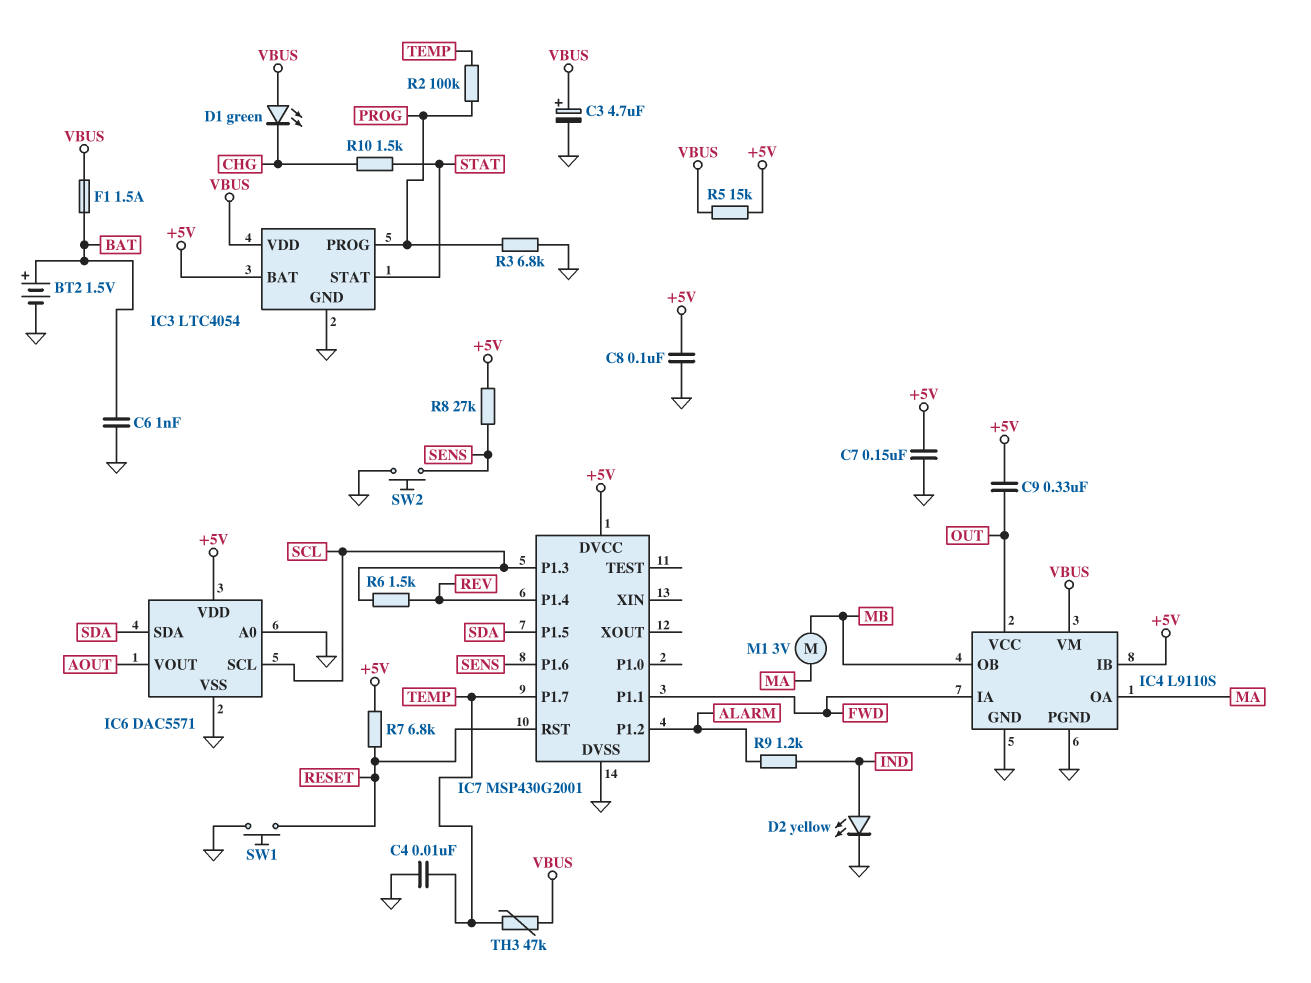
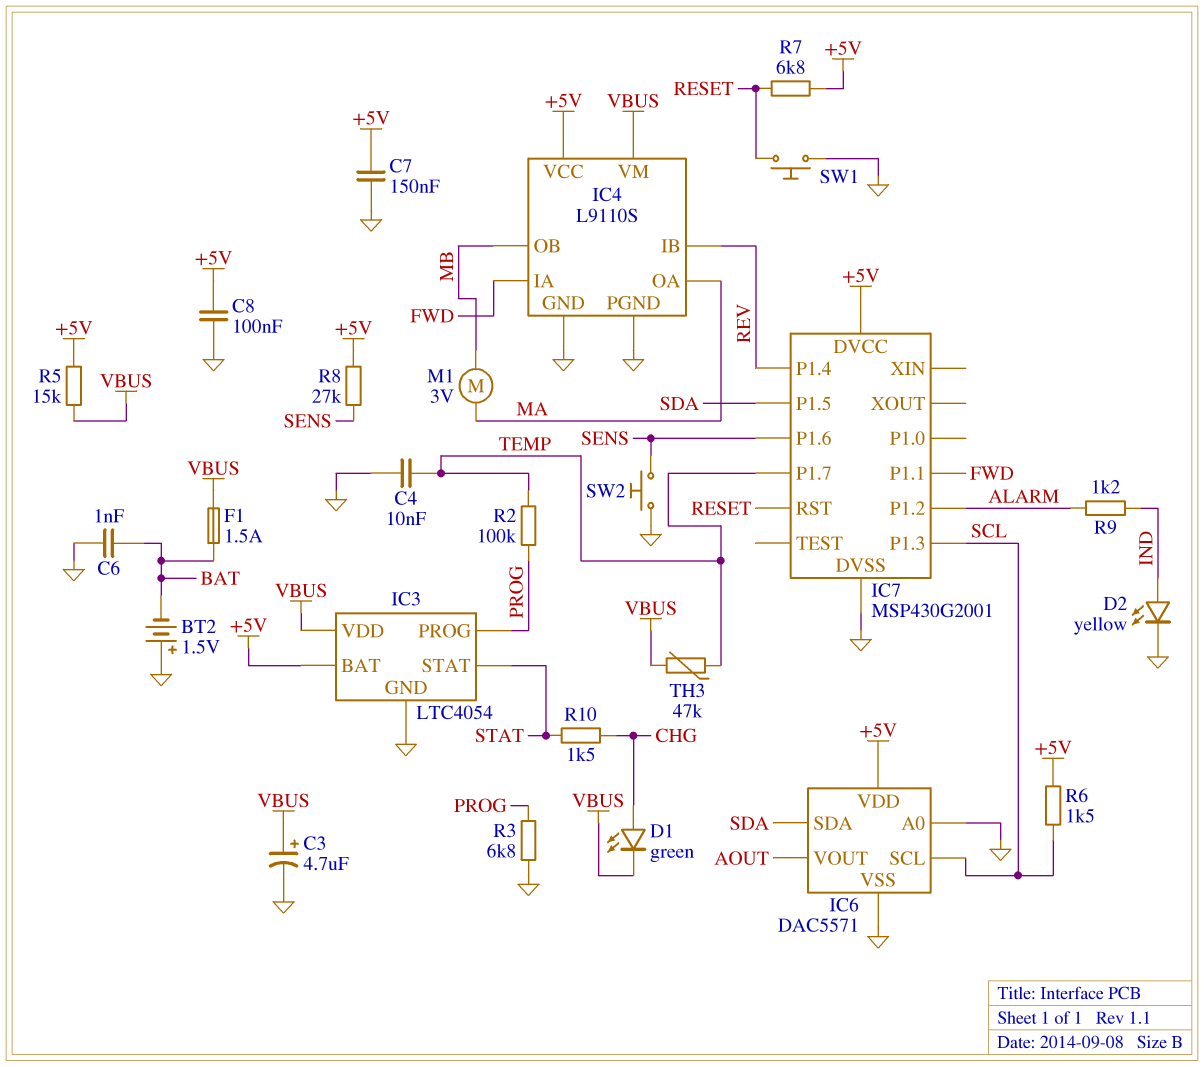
BT2: 1.5V (plus BAT, minus GND) -> 1.5V (plus GND, minus BAT)
C9: 330nF (+5V, OUT) -> none
D1: LED green (A VBUS, K CHG) -> LED green (A CHG, K VBUS)
IC4 pin IB: +5V -> REV
IC4 pin VCC: OUT -> +5V
R6: 1.5k (REV, SCL) -> 1.5k (+5V, SCL)

